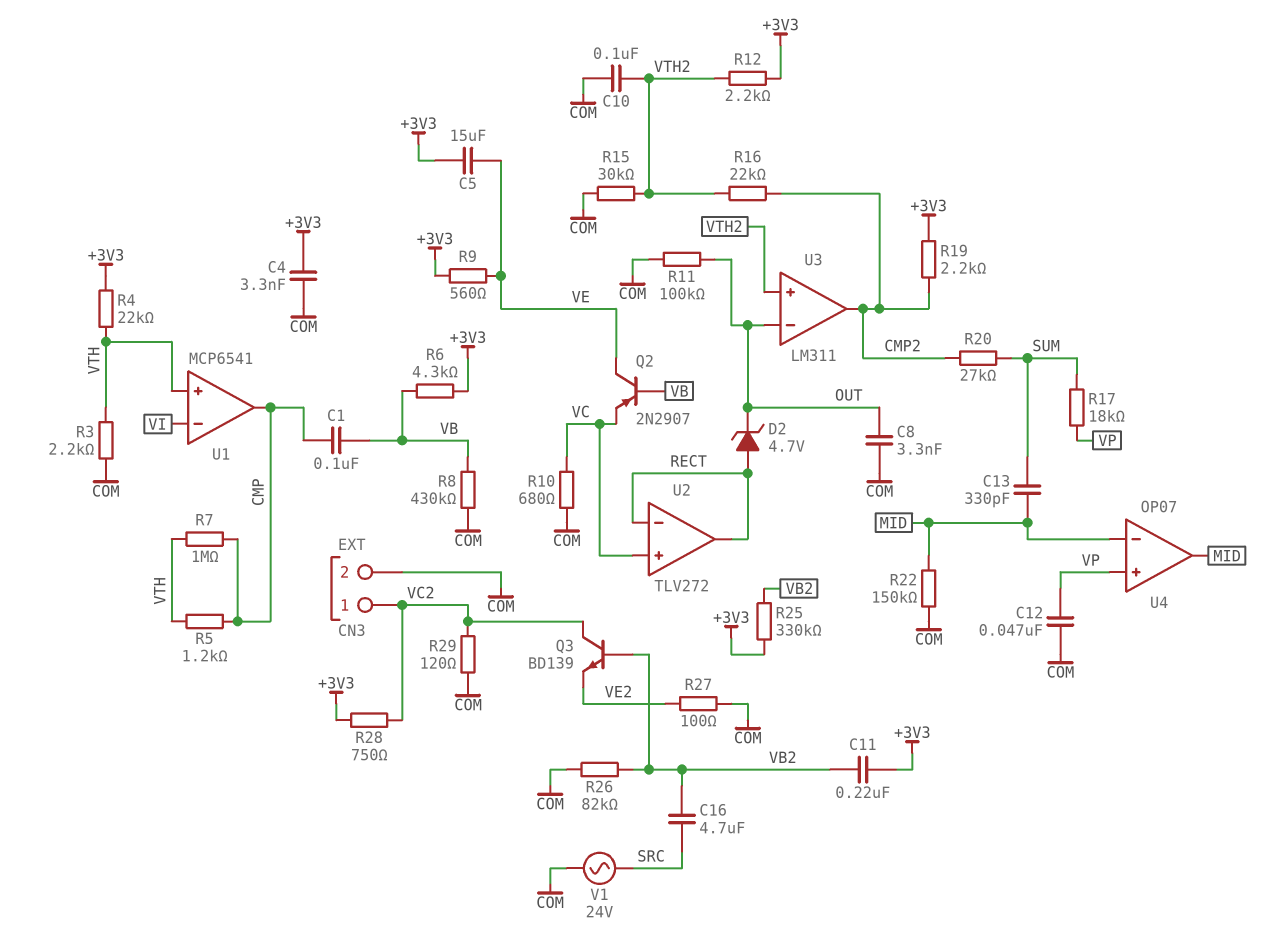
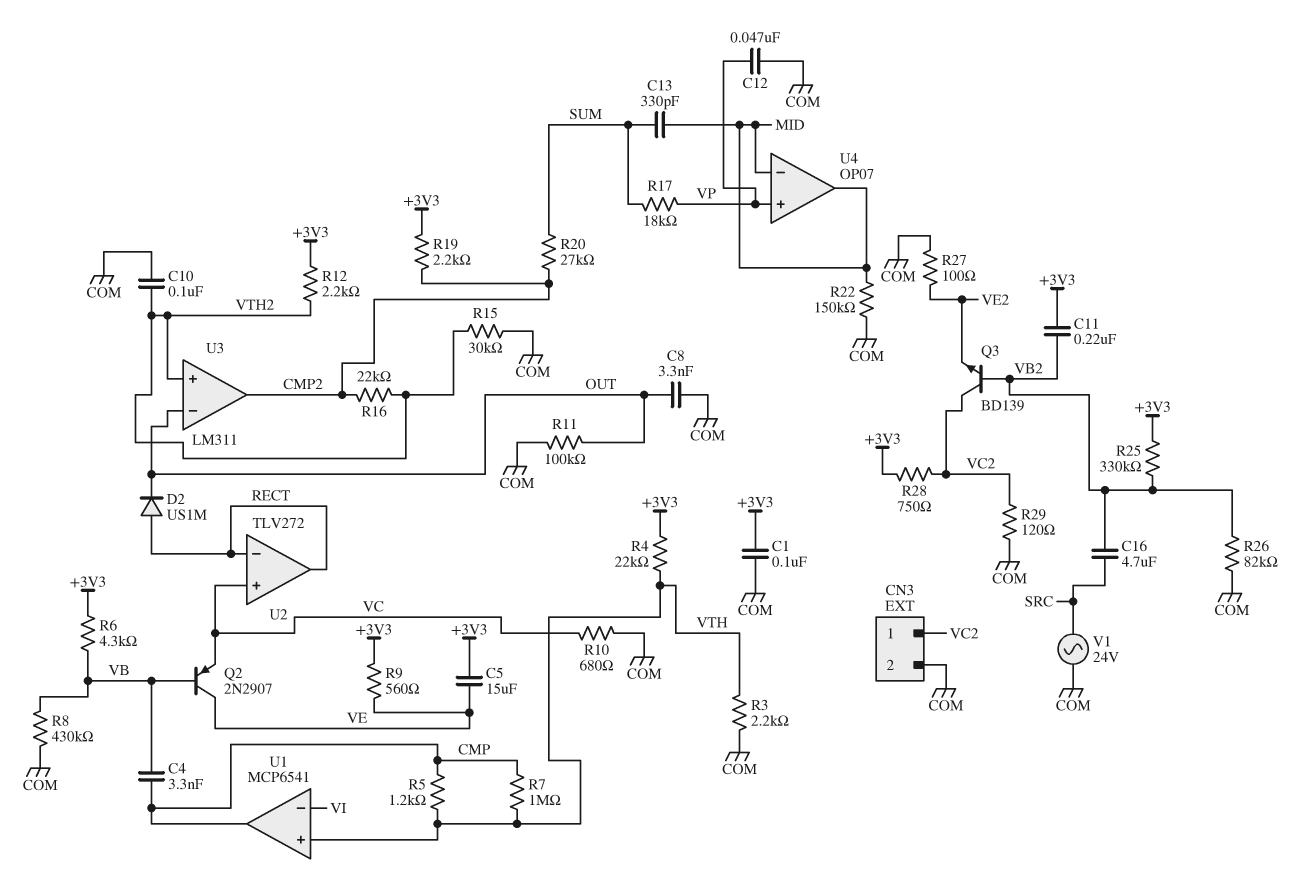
C1: 100nF (CMP, VB) -> 100nF (+3V3, COM)
C4: 3.3nF (+3V3, COM) -> 3.3nF (CMP, VB)
D2: zener 4.7V (A RECT, K OUT) -> diode US1M (A RECT, K OUT)

